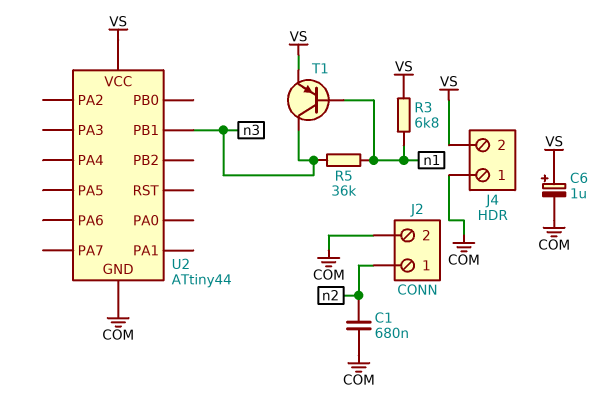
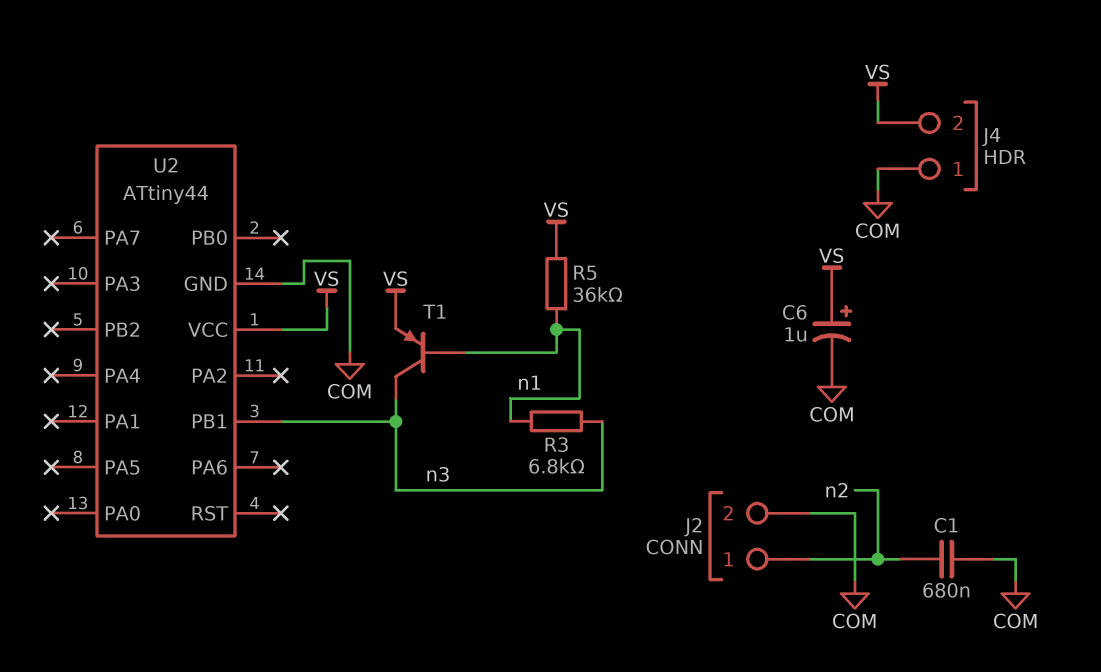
R3: 6.8k (VS, n1) -> 6.8k (n1, n3)
R5: 36k (n1, n3) -> 36k (VS, n1)

